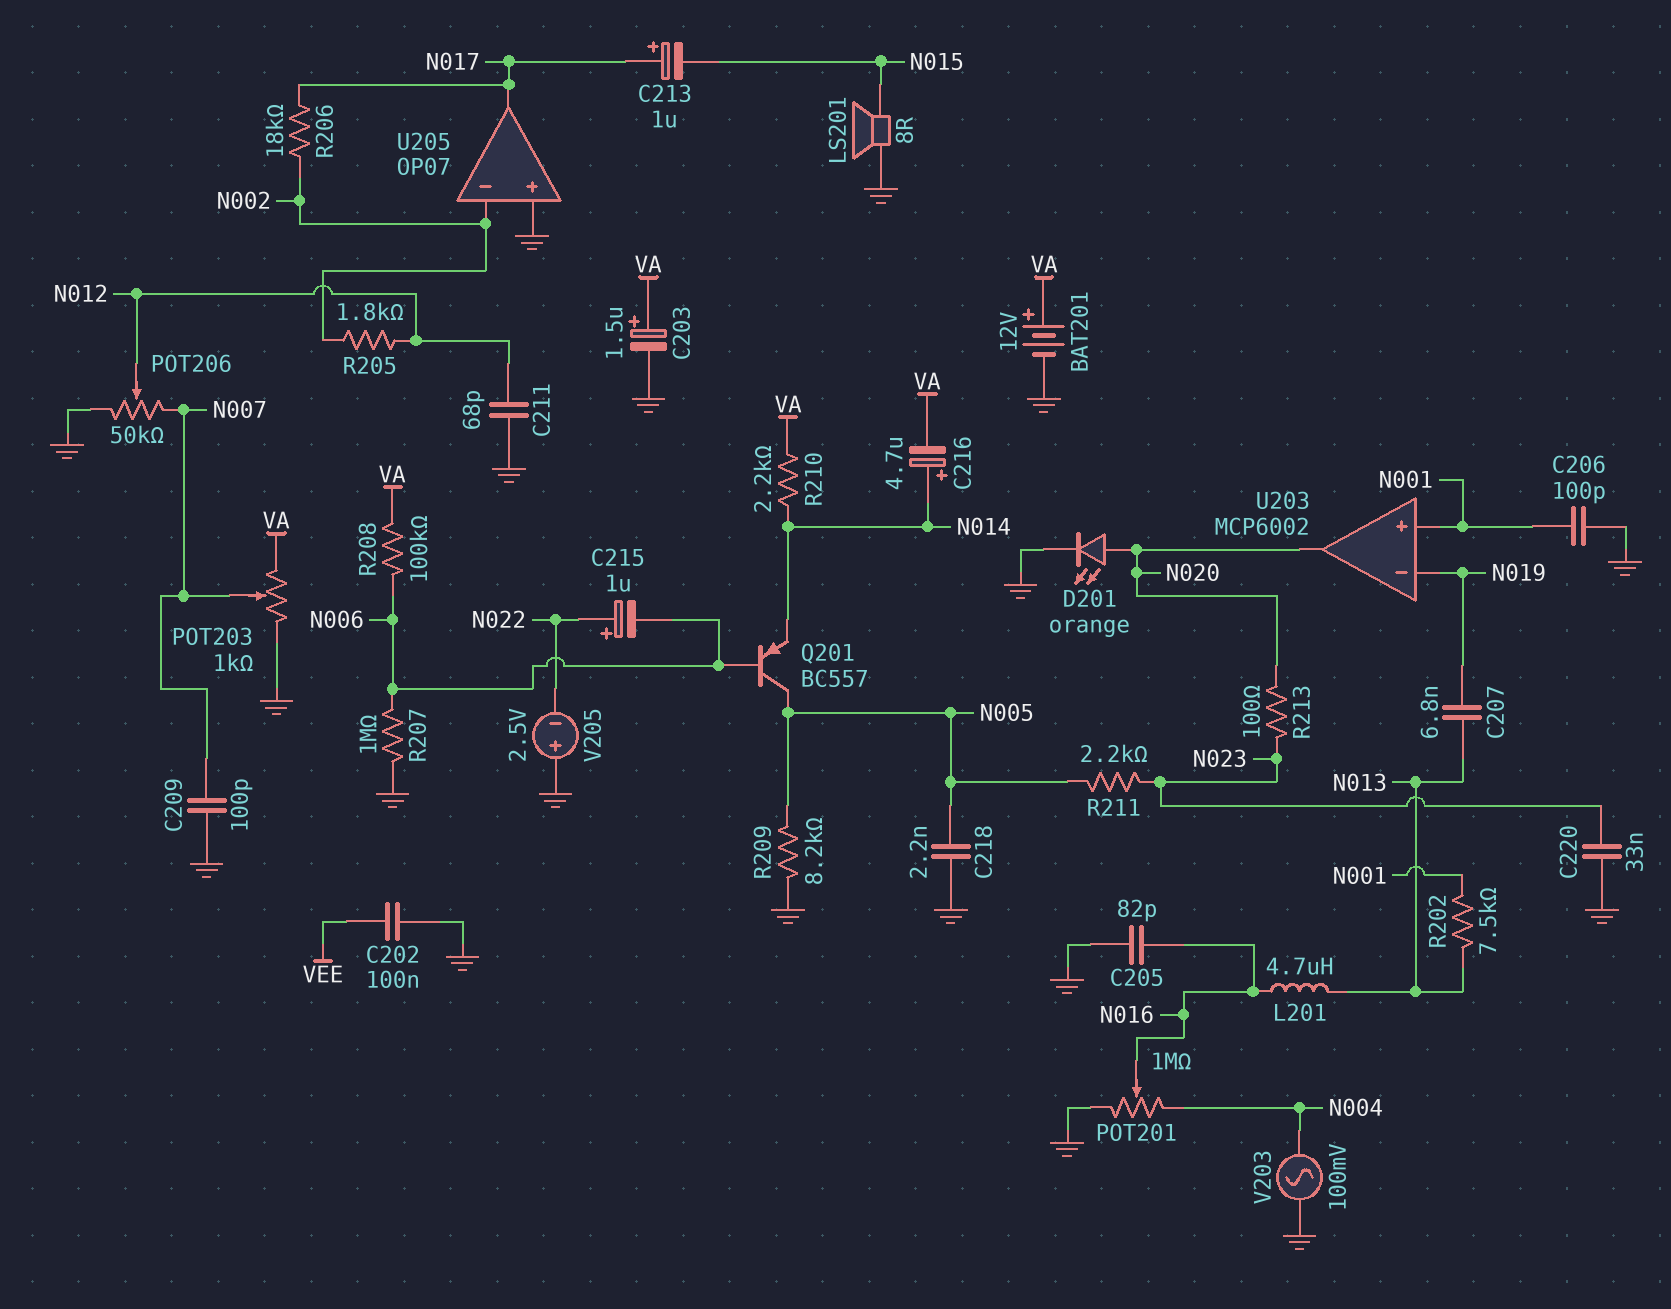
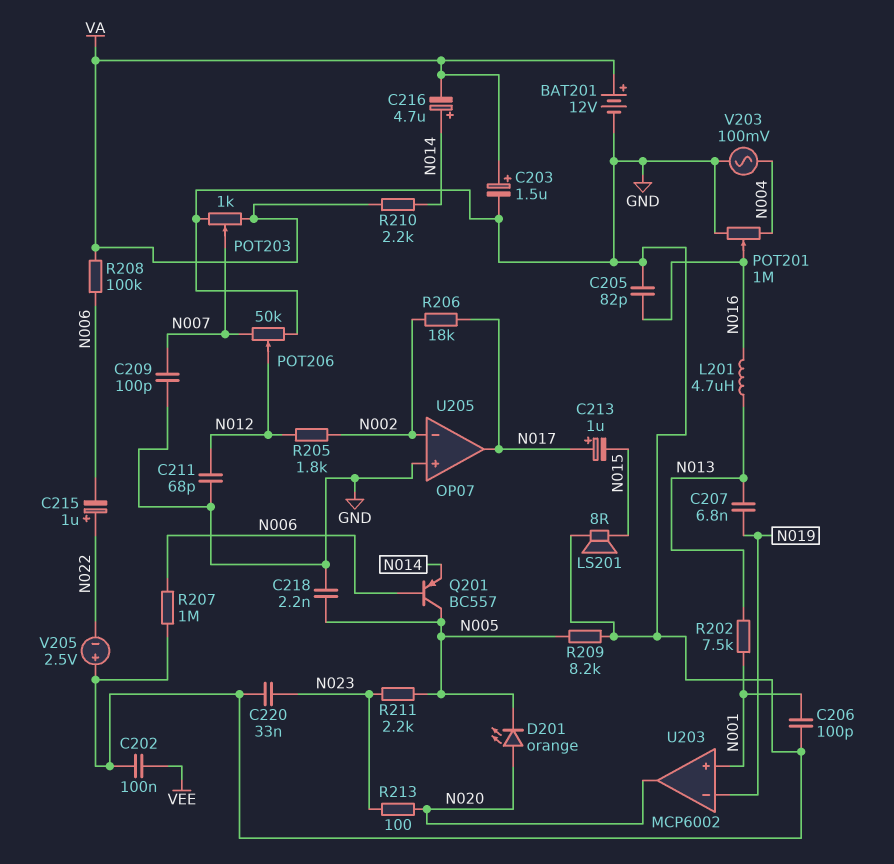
D201: LED orange (A N020, K GND) -> LED orange (A N020, K N005)

